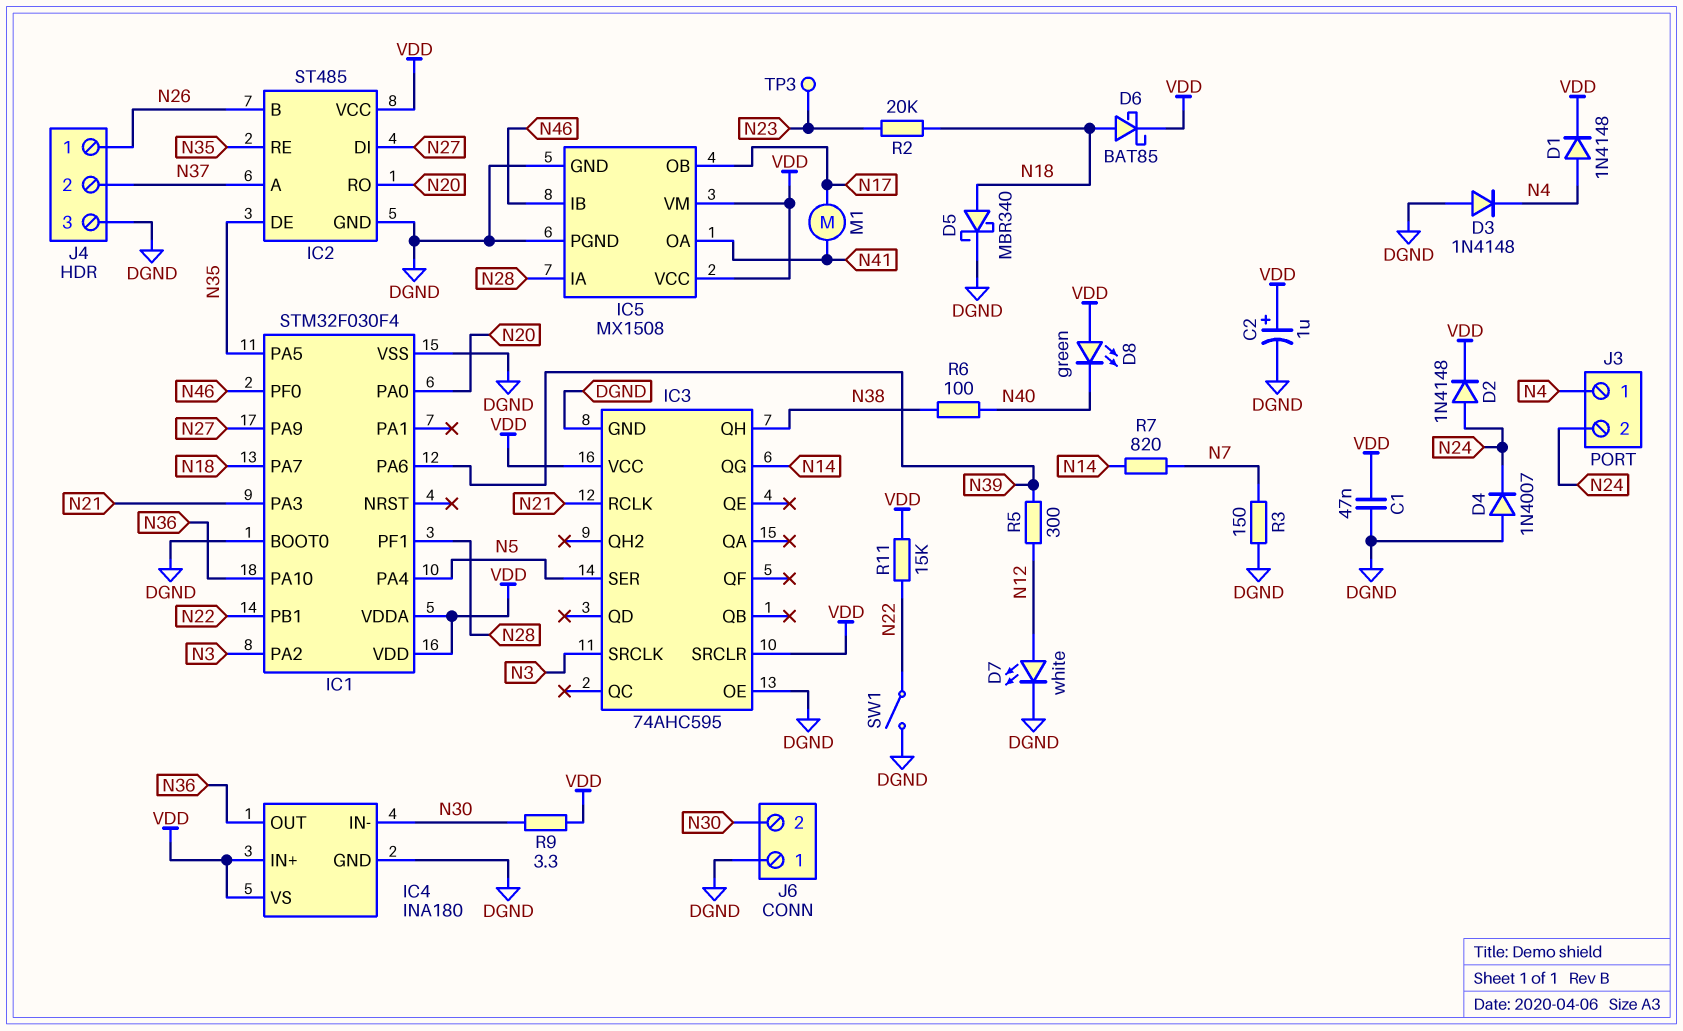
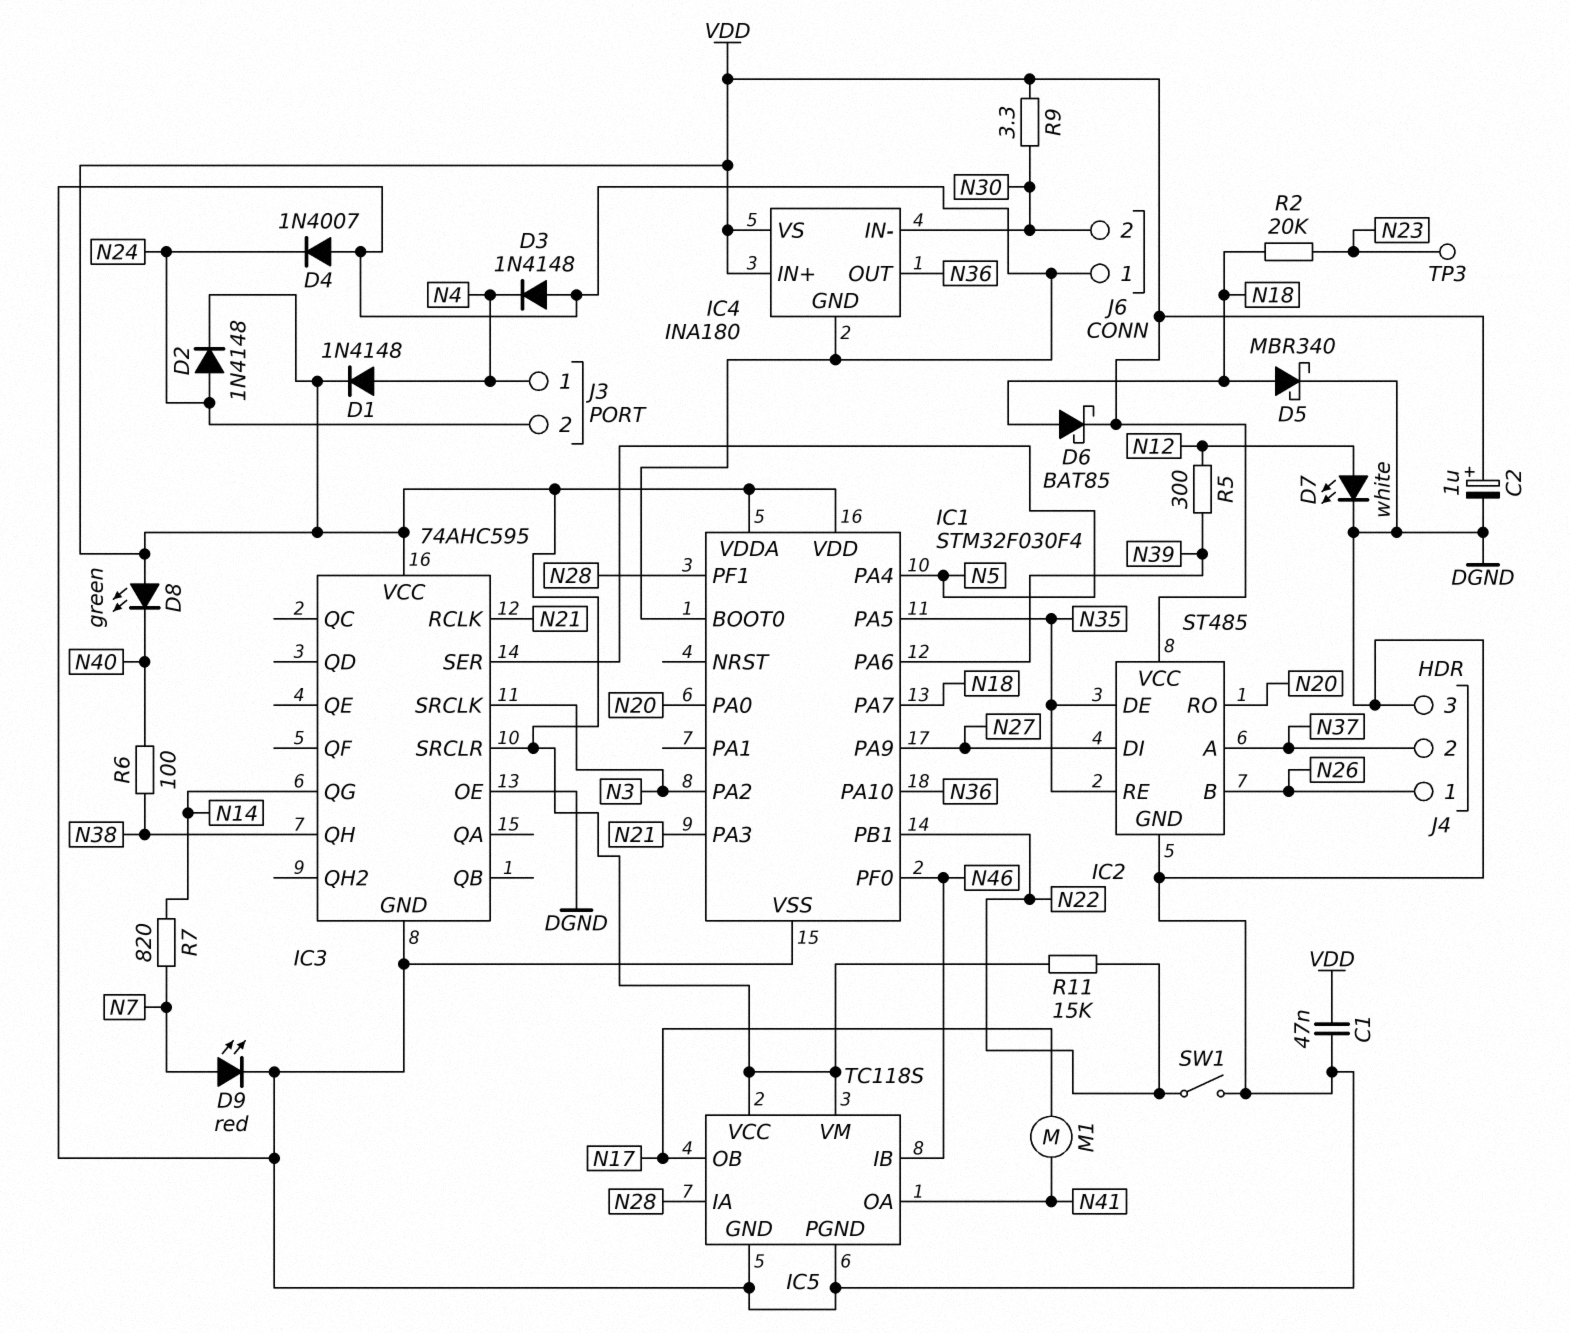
D9: none -> LED red (A N7, K DGND)
IC5: MX1508 -> TC118S
R3: 150 (DGND, N7) -> none

